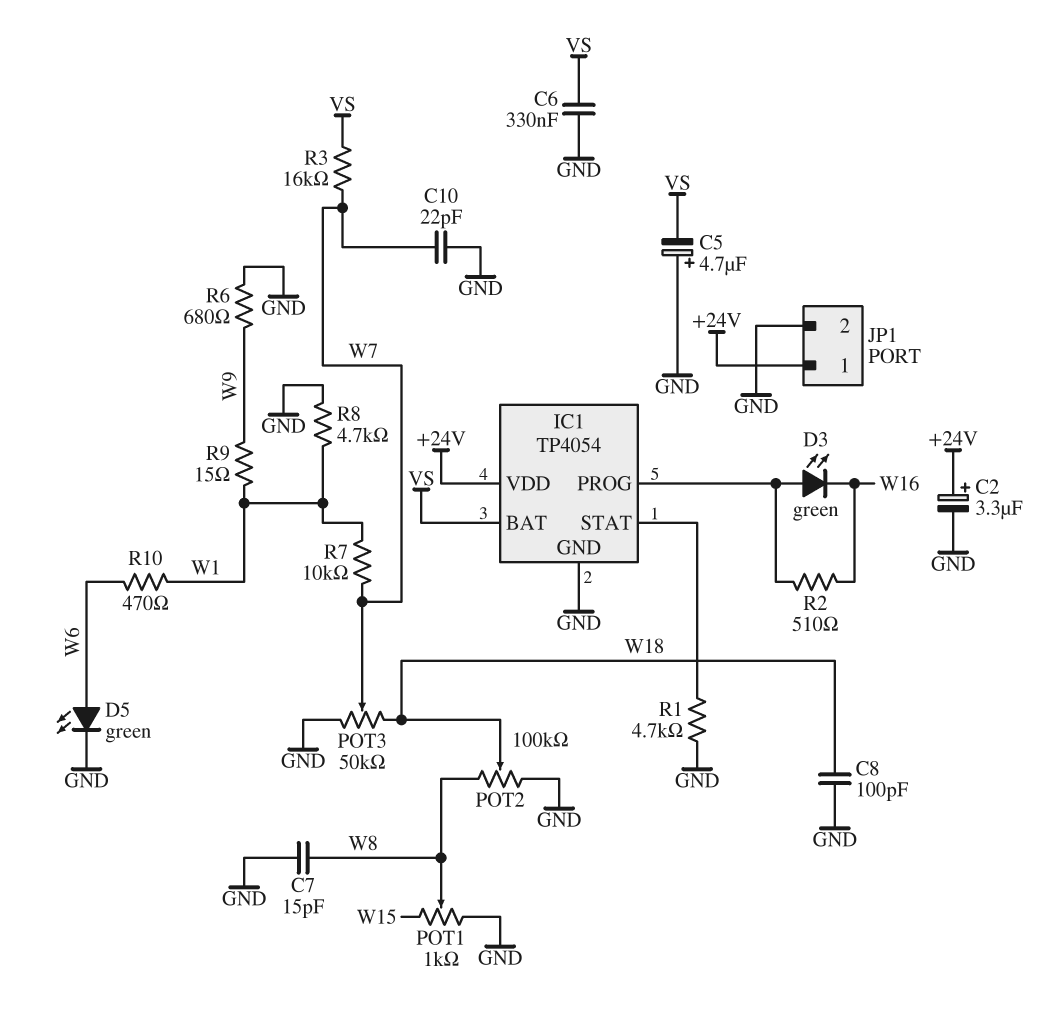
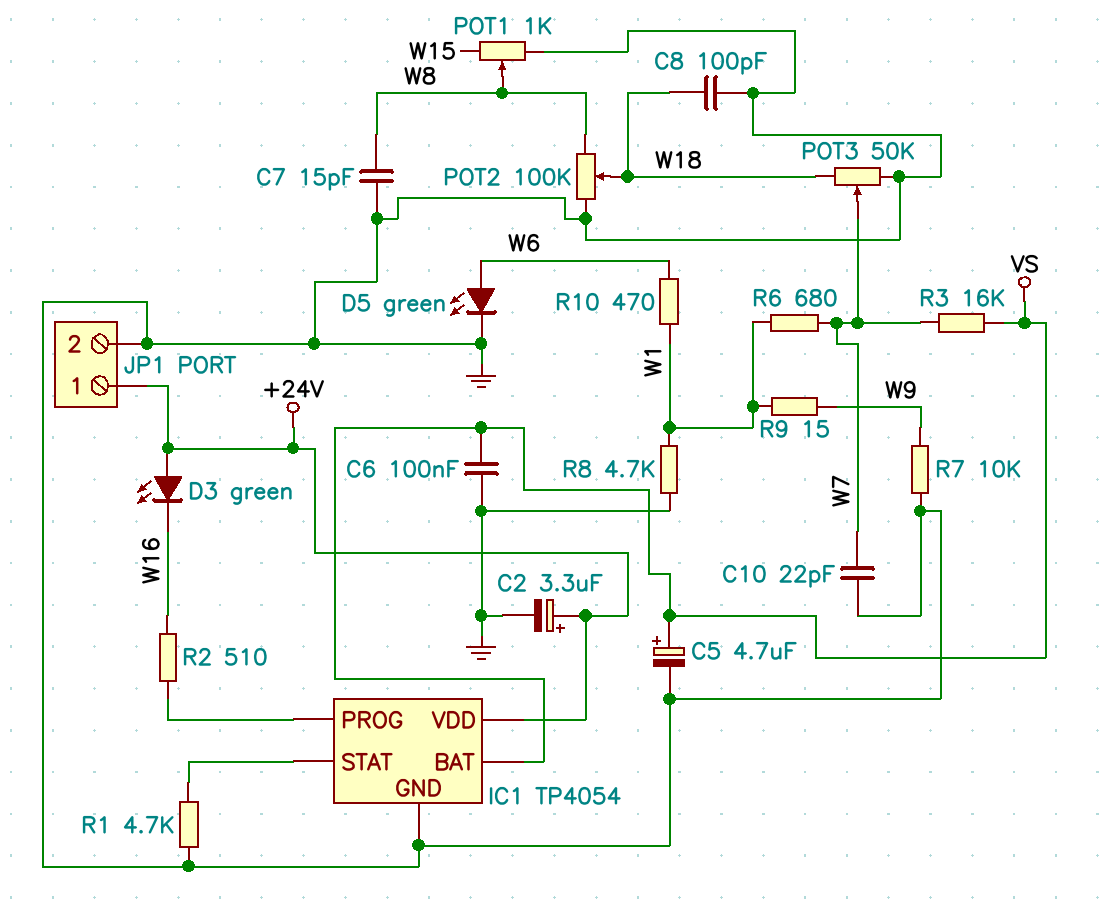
C5: 4.7uF (plus GND, minus VS) -> 4.7uF (plus VS, minus GND)
C6: 330nF (GND, VS) -> 100nF (GND, VS)
D3: LED green (A IC1/PROG, K W16) -> LED green (A +24V, K W16)
R6: 680 (GND, W9) -> 680 (W1, W7)
R7: 10k (W1, W7) -> 10k (GND, W9)

